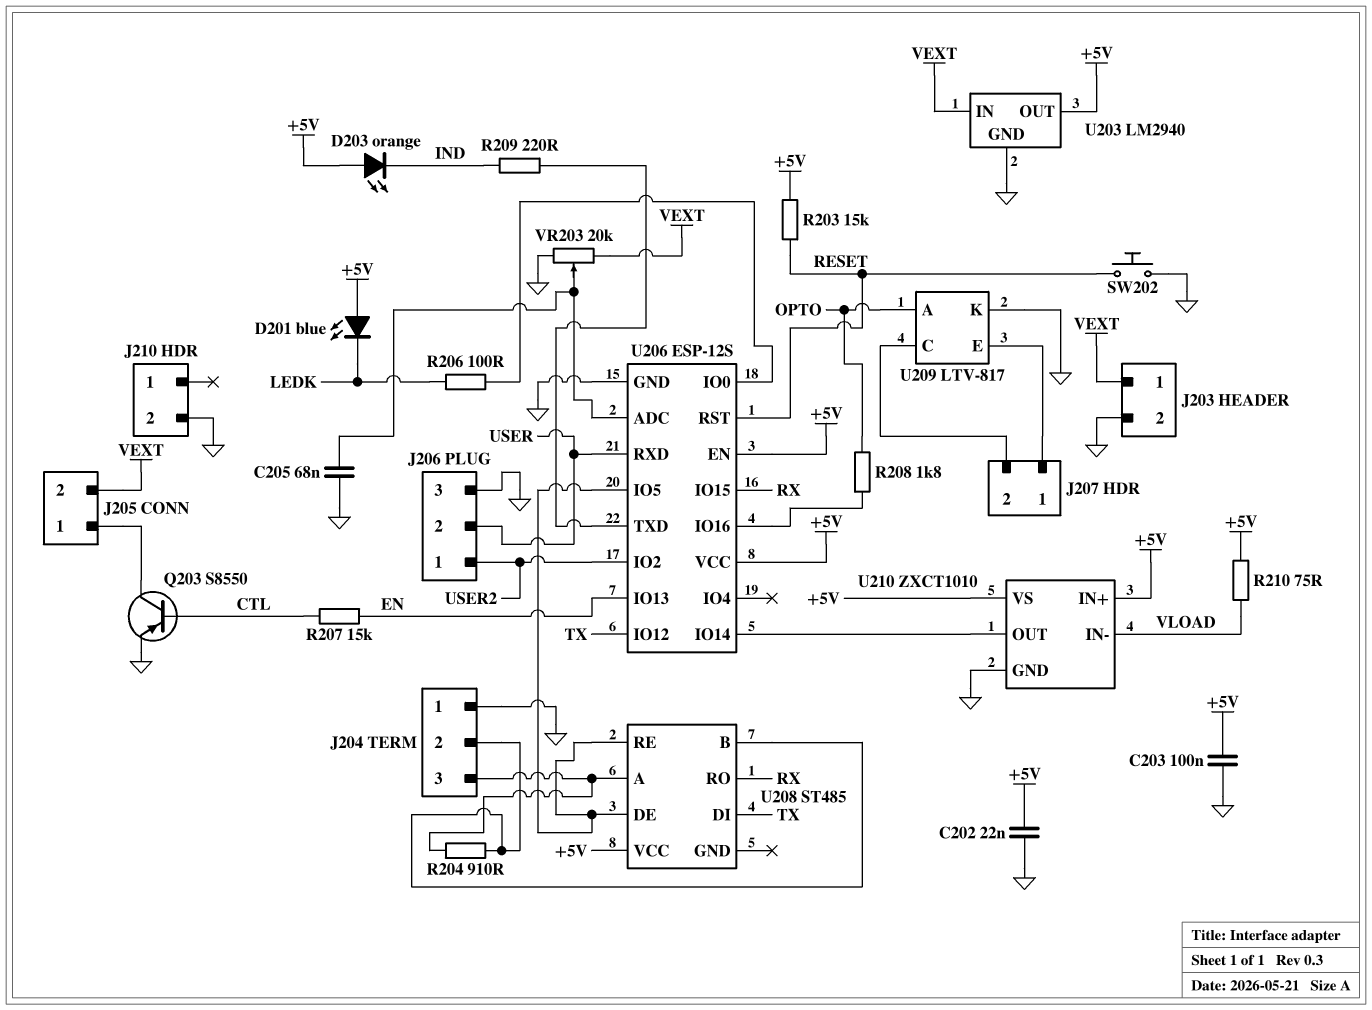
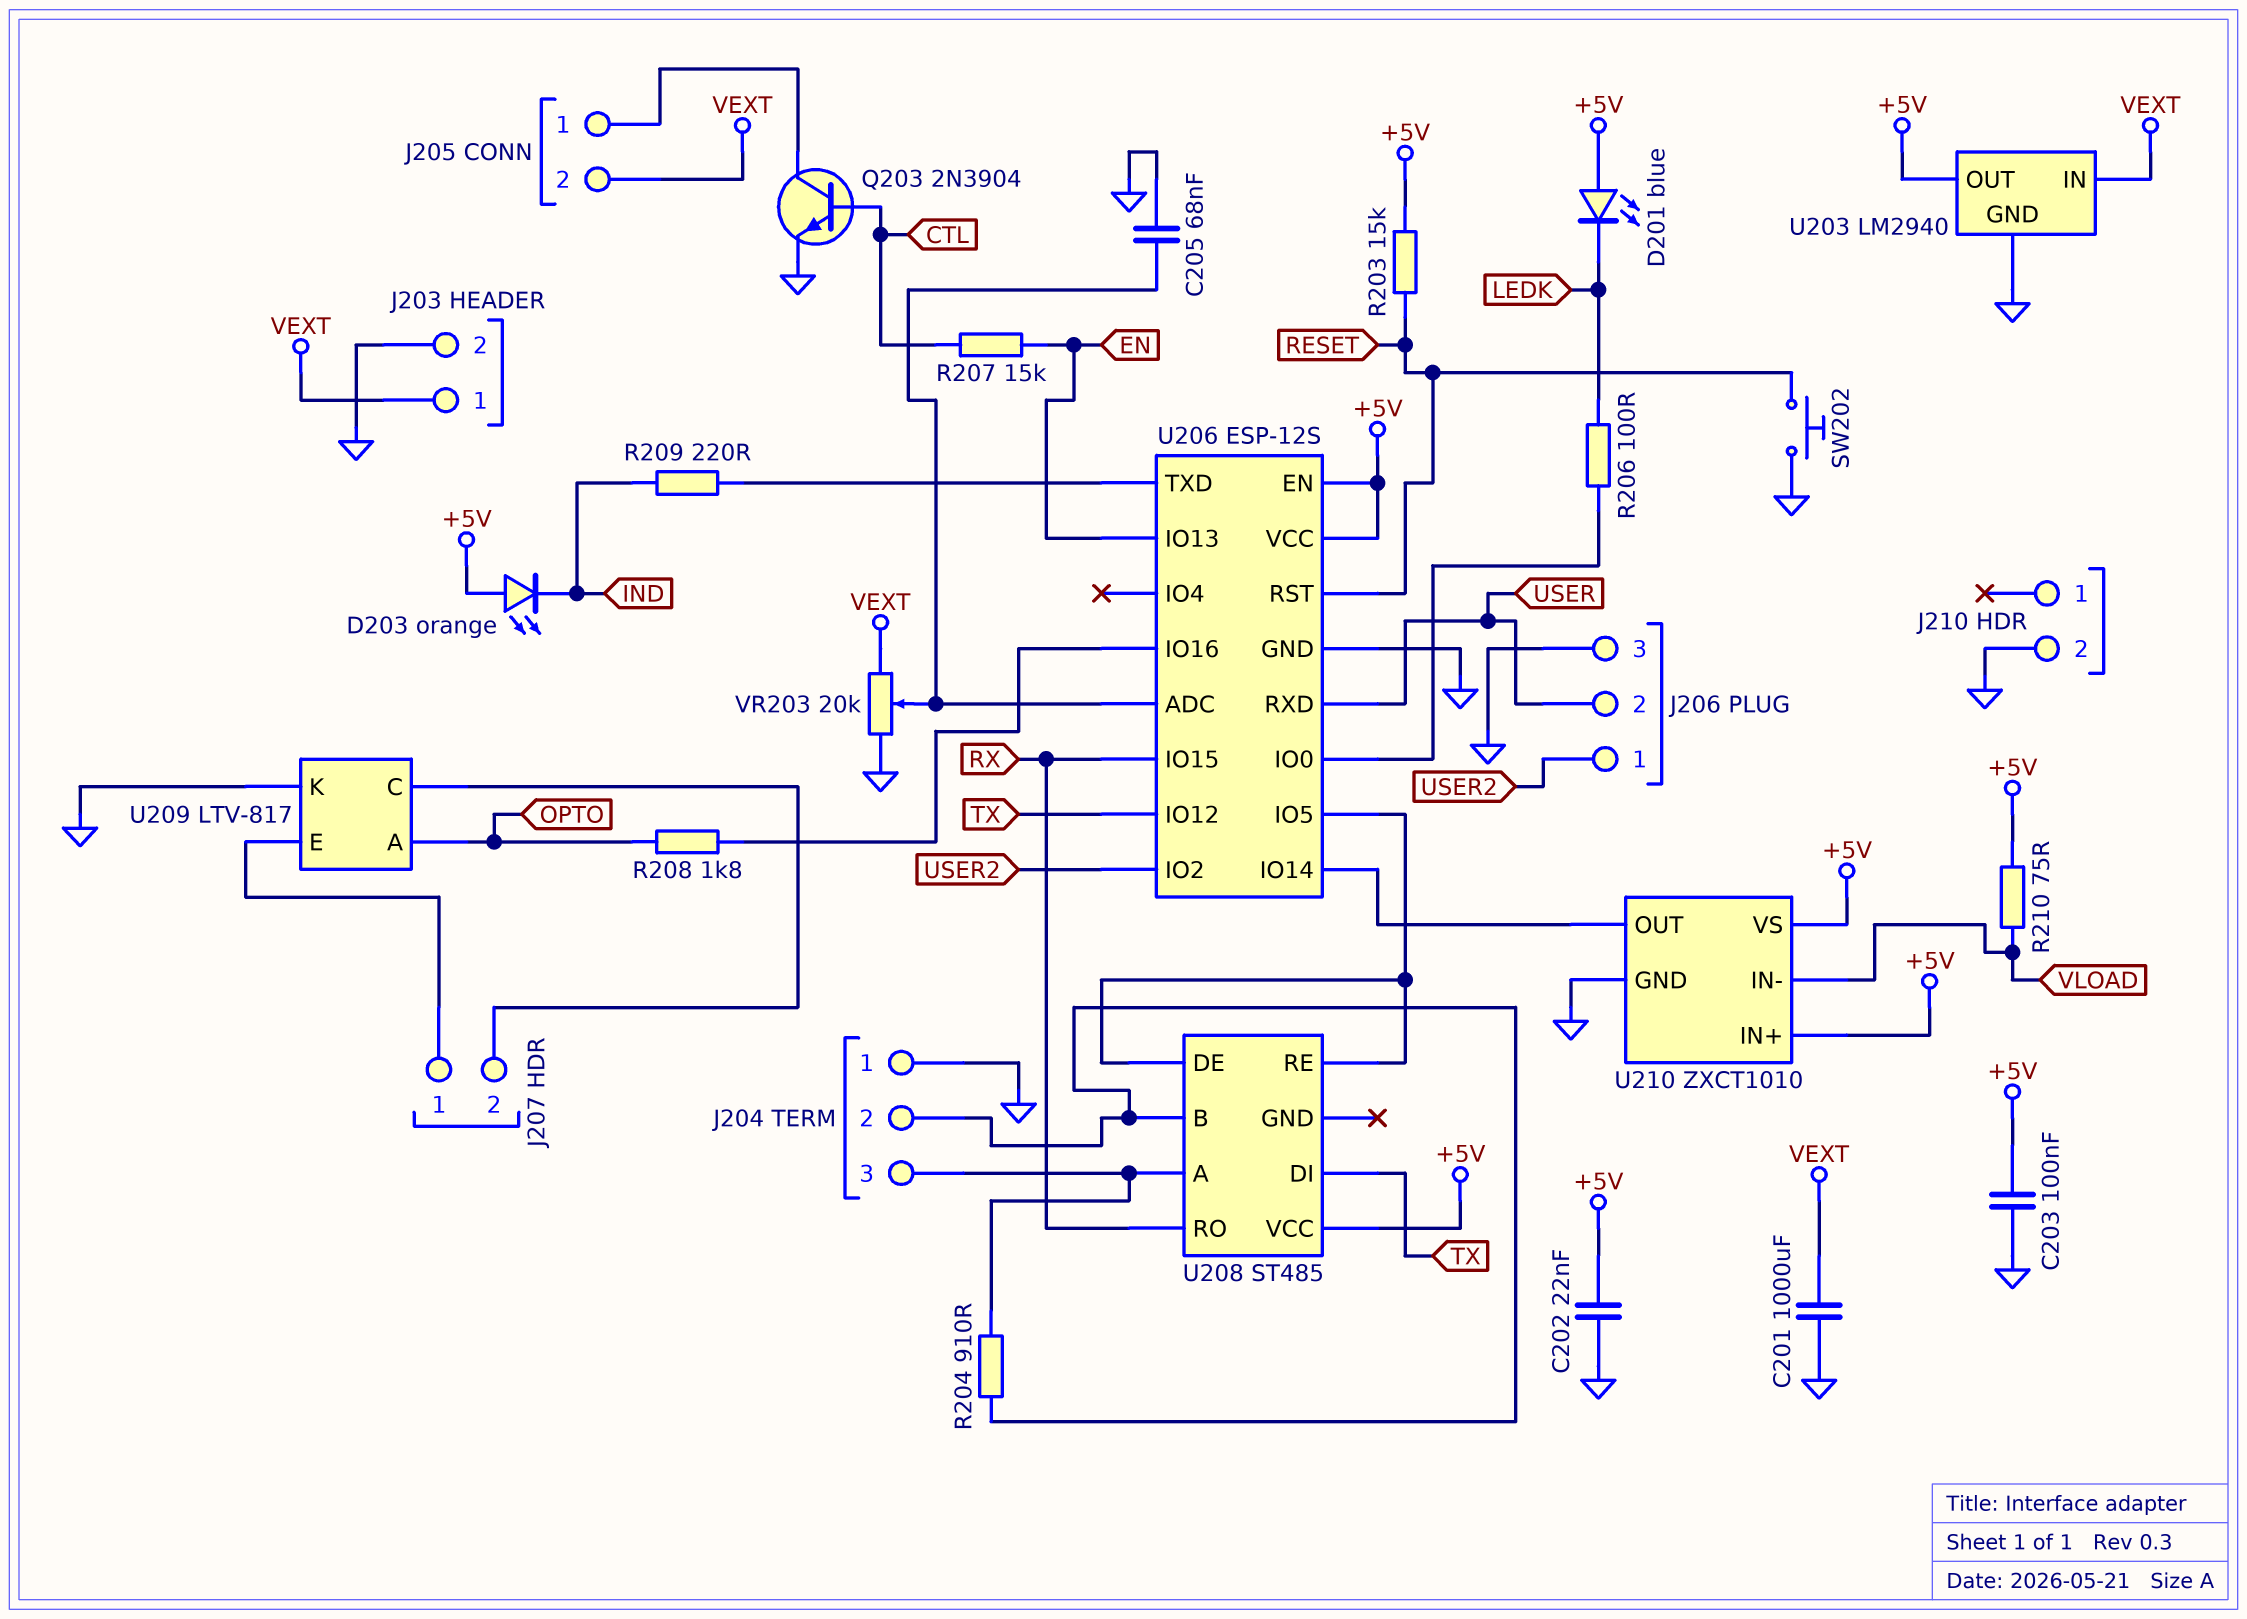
C201: none -> 1000uF (GND, VEXT)
Q203: PNP S8550 (B CTL, C J205/1, E GND) -> NPN 2N3904 (B CTL, C J205/1, E GND)

